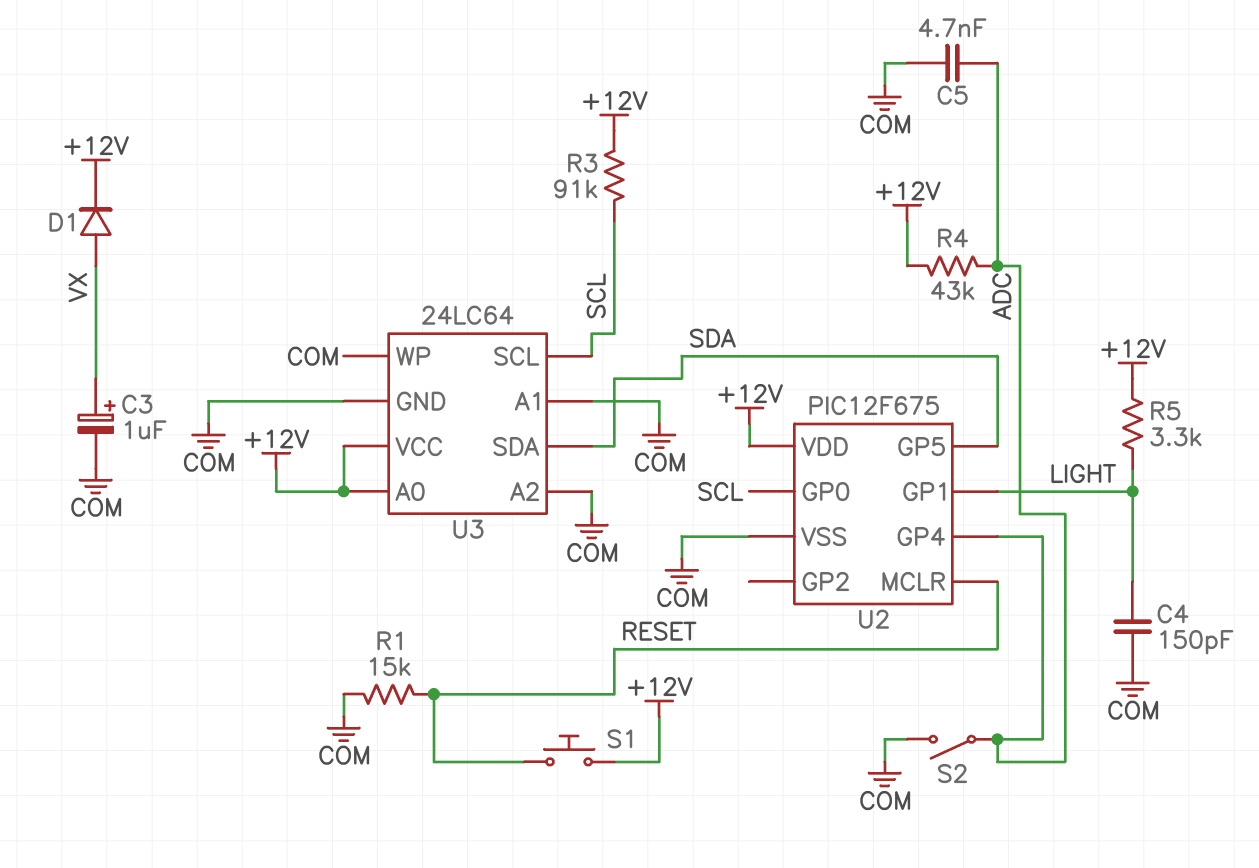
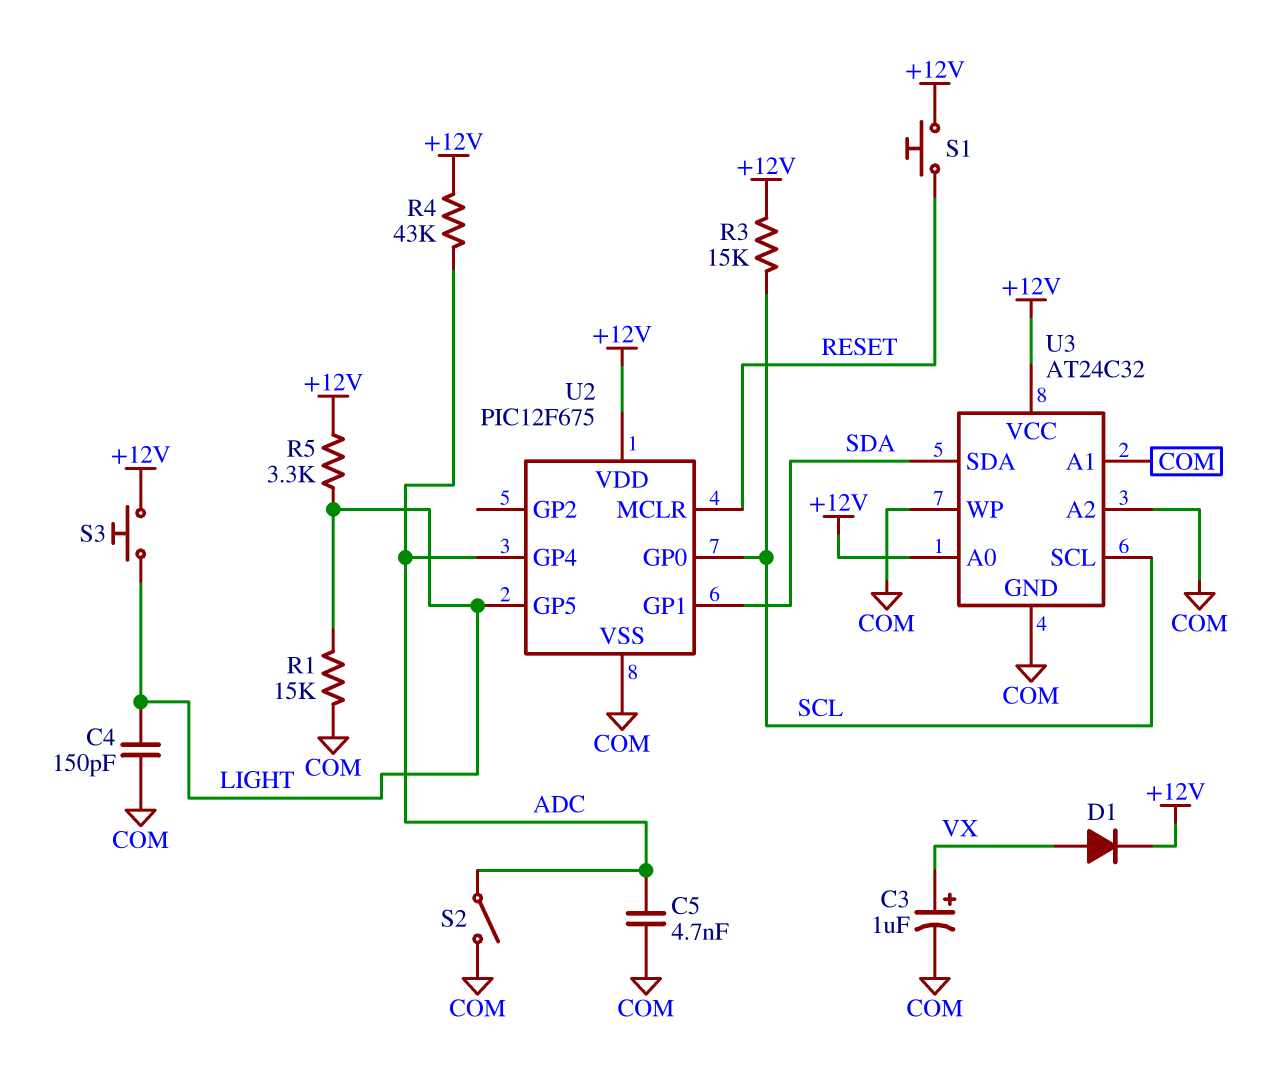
R1: 15k (COM, RESET) -> 15k (COM, LIGHT)
R3: 91k (+12V, SCL) -> 15k (+12V, SCL)
S3: none -> button (+12V, LIGHT)
U2 pin GP1: LIGHT -> SDA
U2 pin GP5: SDA -> LIGHT
U3: 24LC64 -> AT24C32

